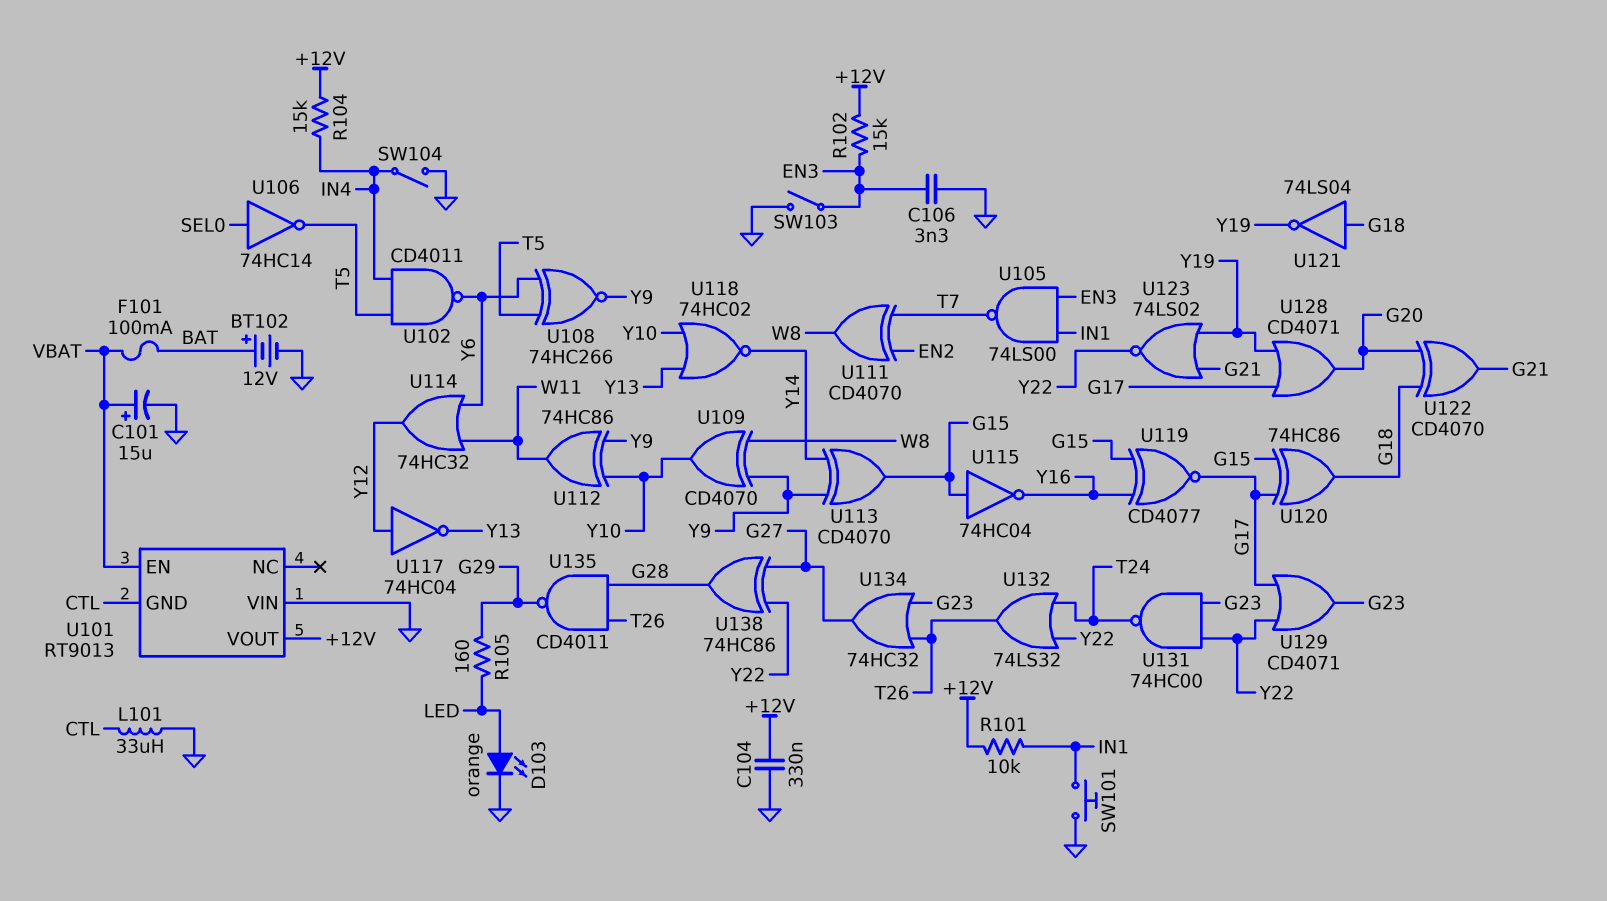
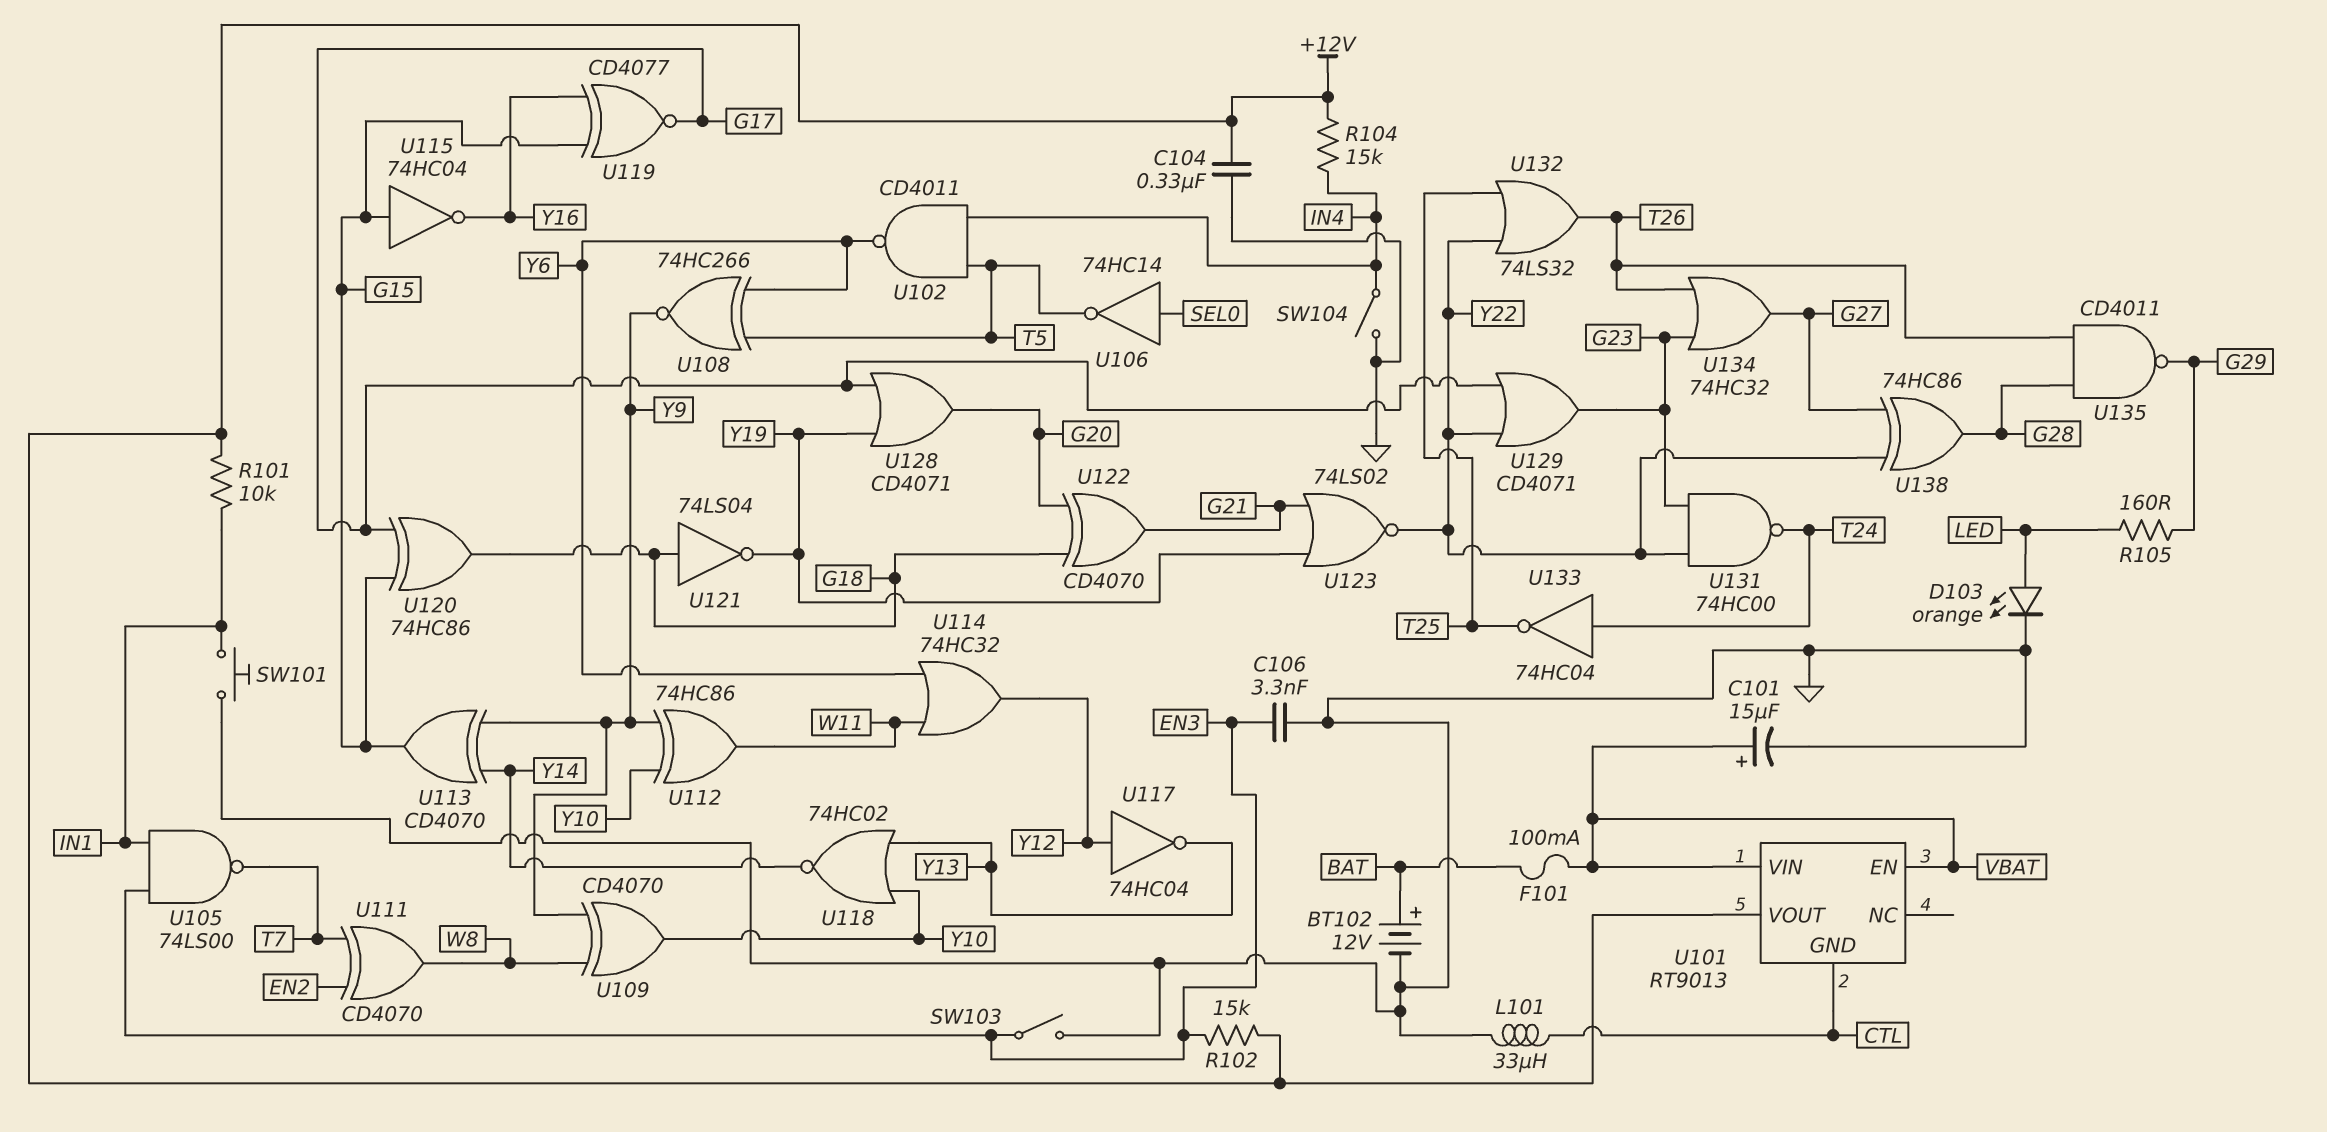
U101 pin VIN: GND -> VBAT
U132: OR 74LS32 (in T24, in Y22, out T26) -> OR 74LS32 (in T25, in Y22, out T26)
U133: none -> NOT 74HC04 (in T24, out T25)

